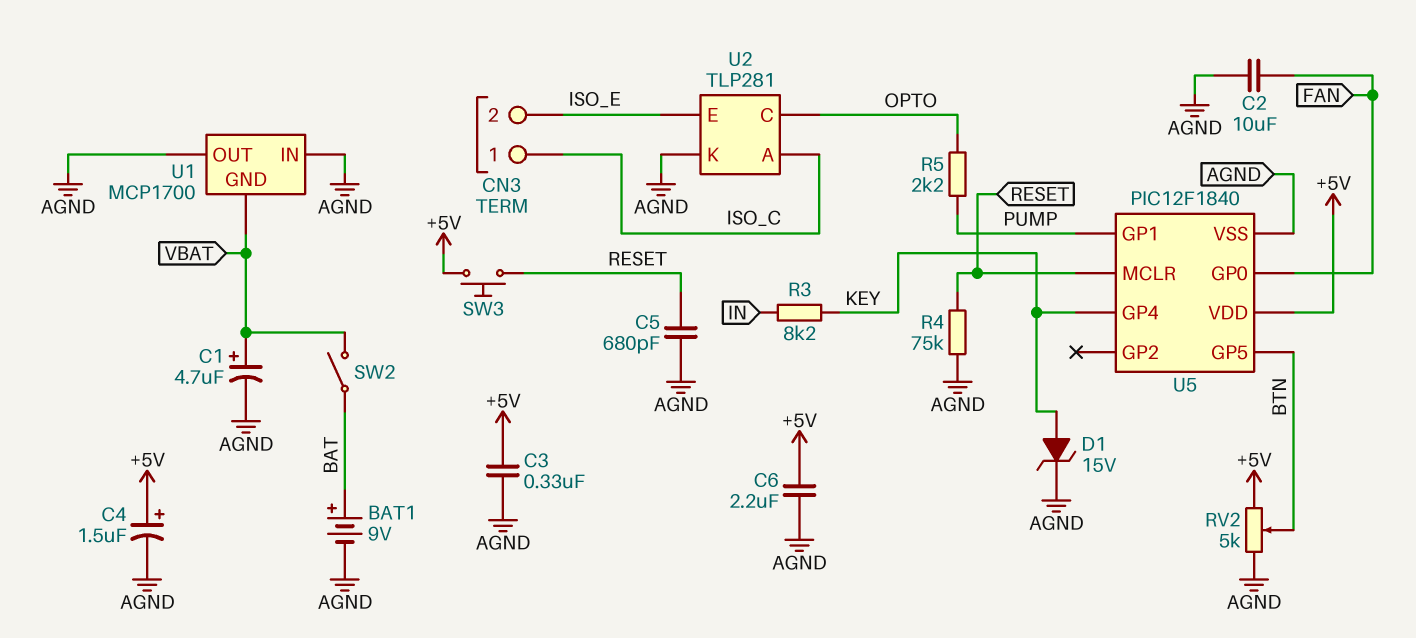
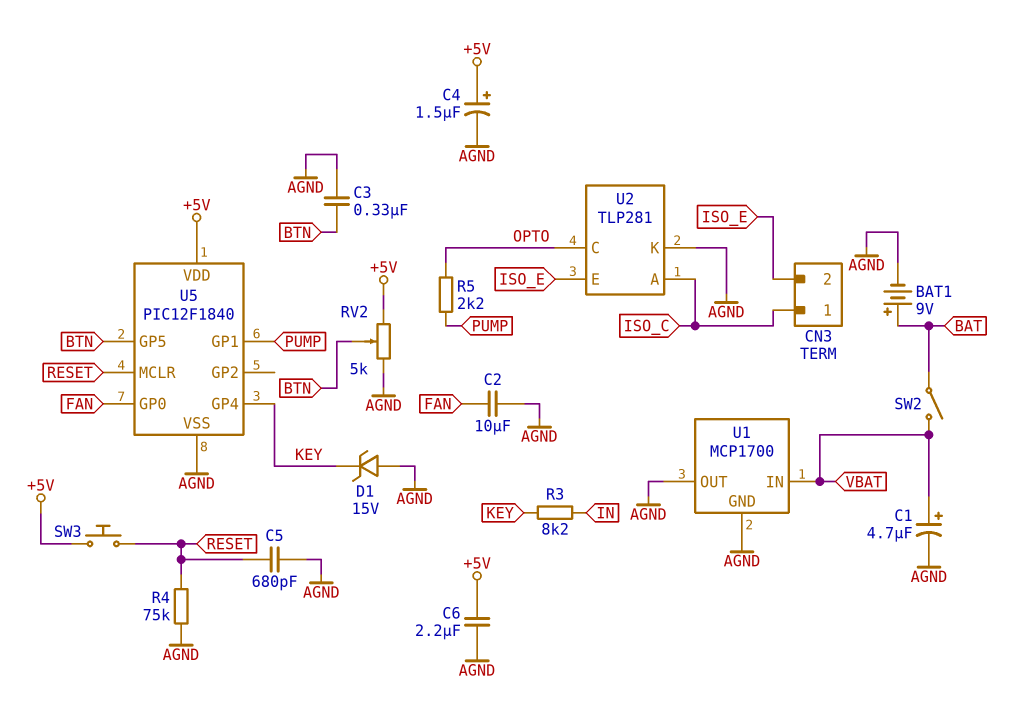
C3: 330nF (+5V, AGND) -> 330nF (AGND, BTN)
D1: zener 15V (A KEY, K AGND) -> zener 15V (A AGND, K KEY)
U1 pin GND: VBAT -> AGND
U1 pin IN: AGND -> VBAT

